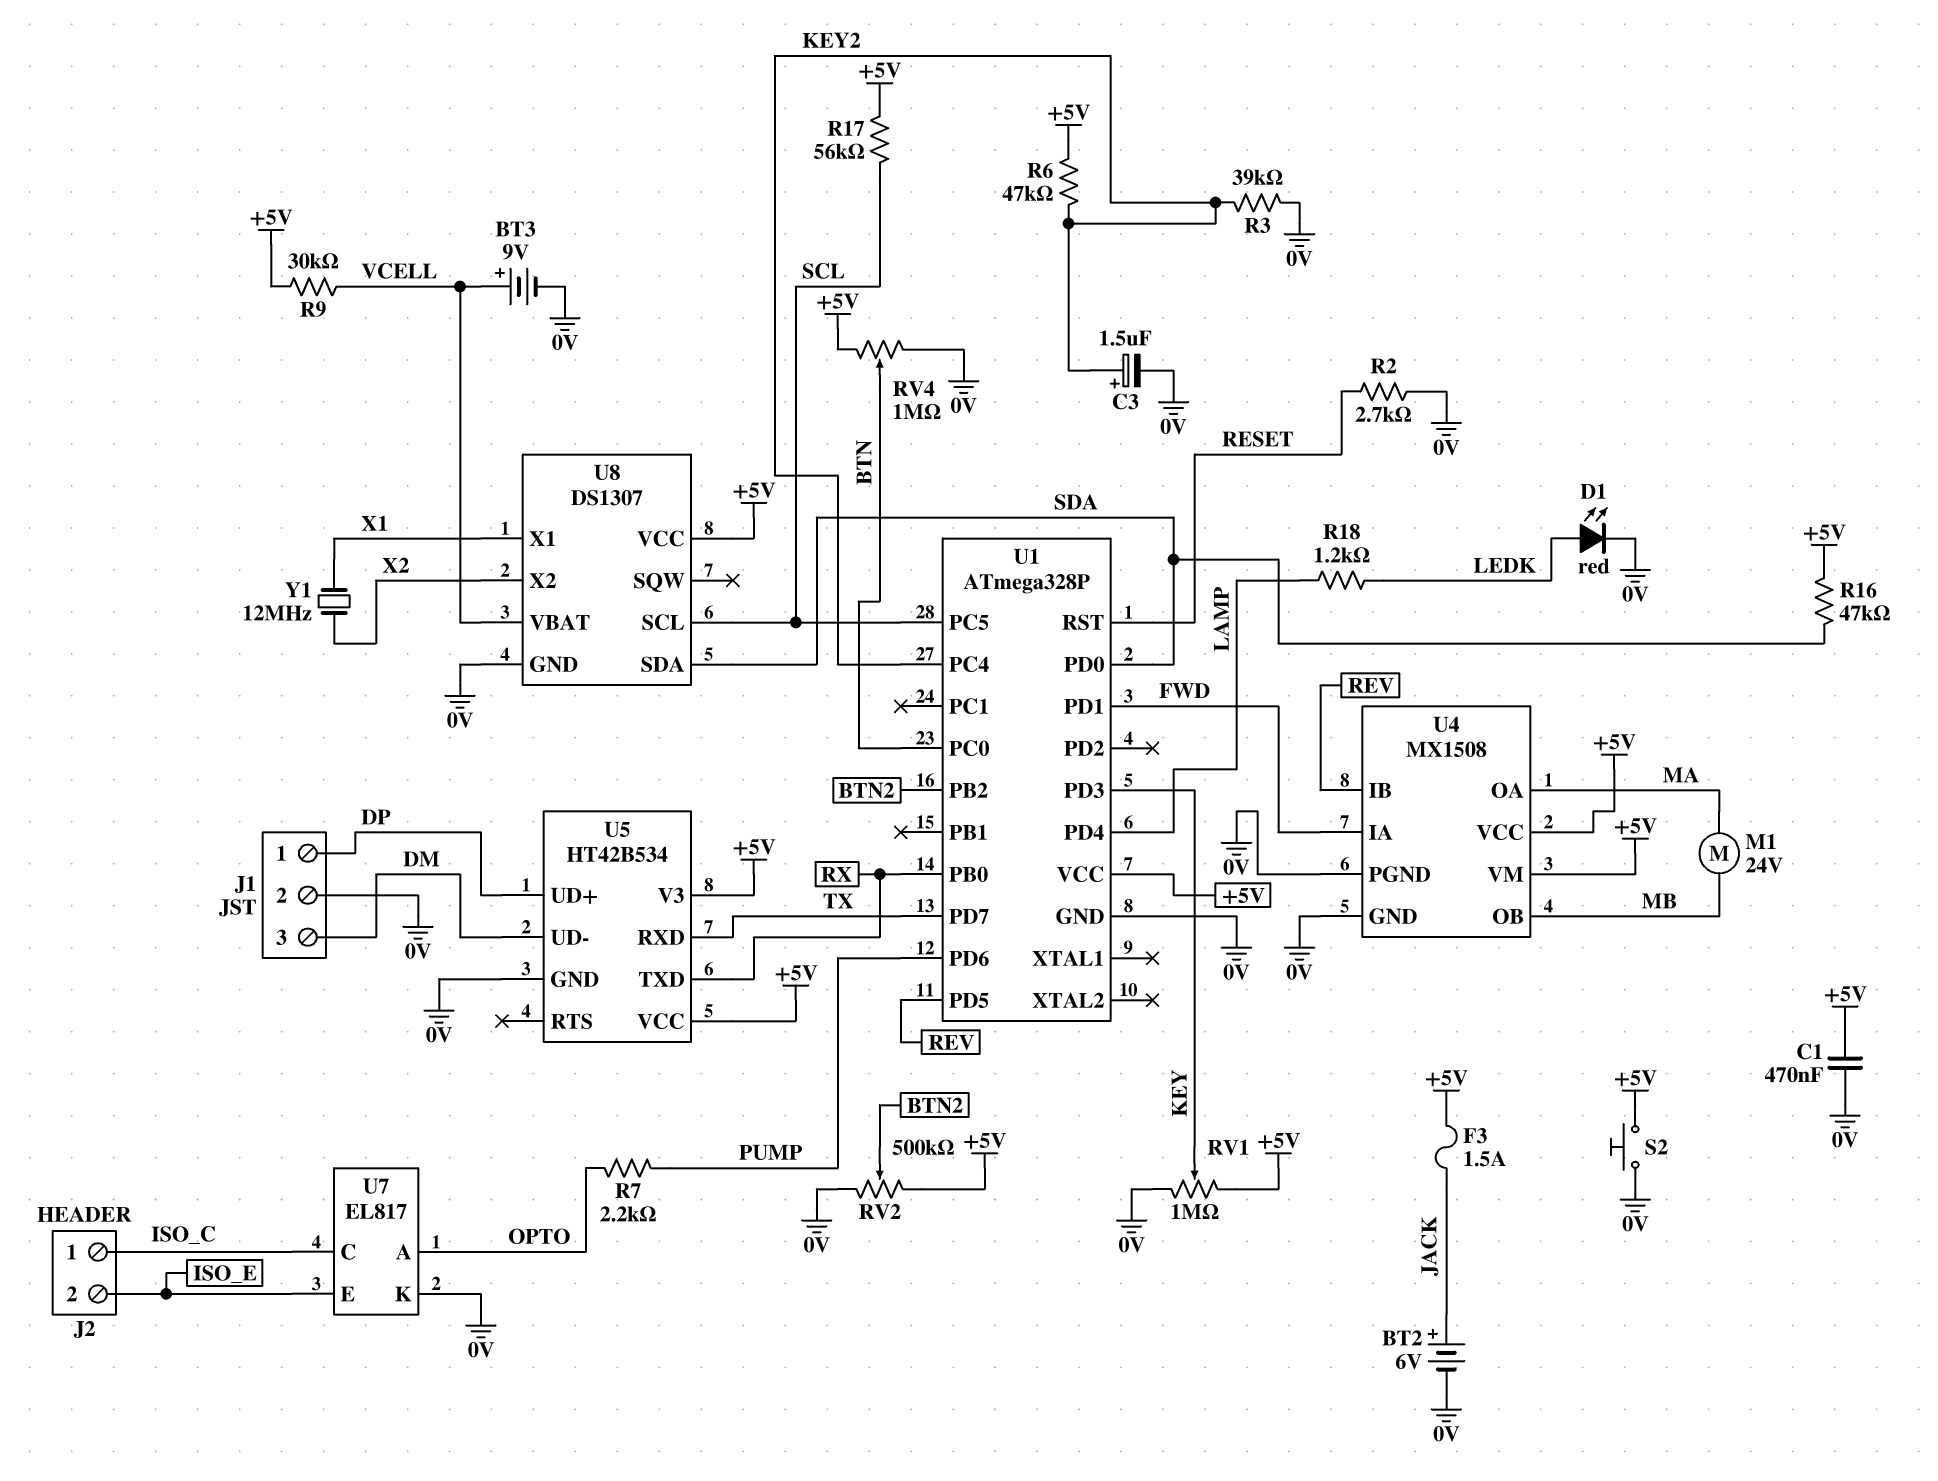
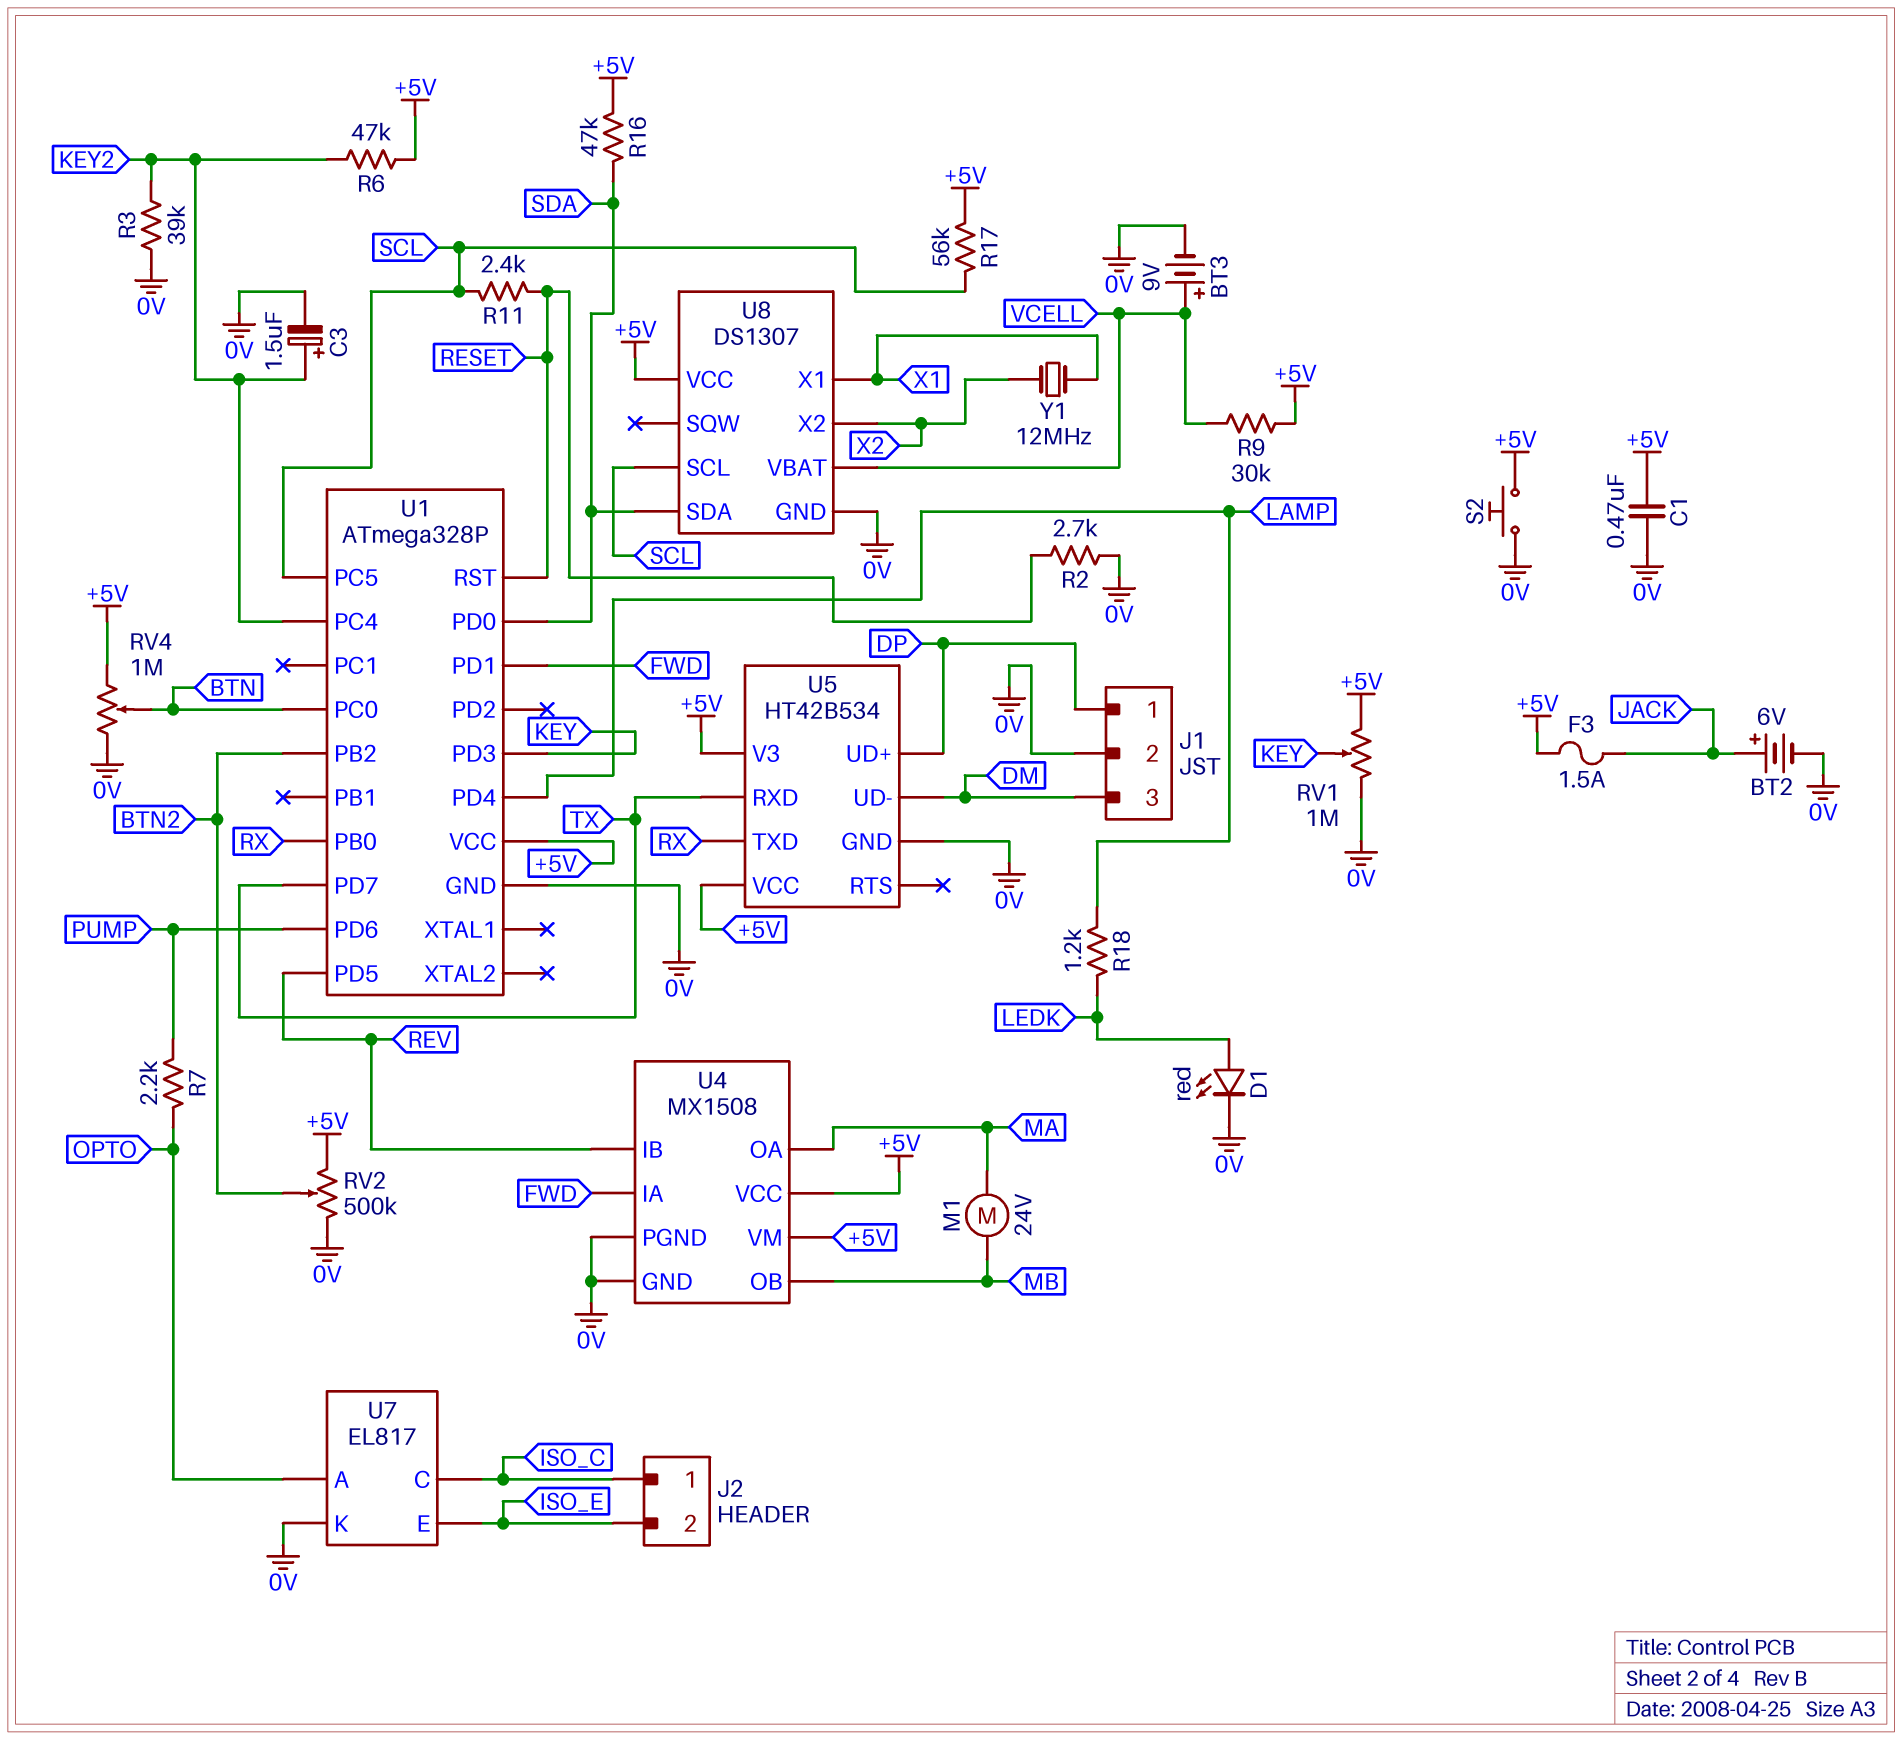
R11: none -> 2.4k (RESET, SCL)

